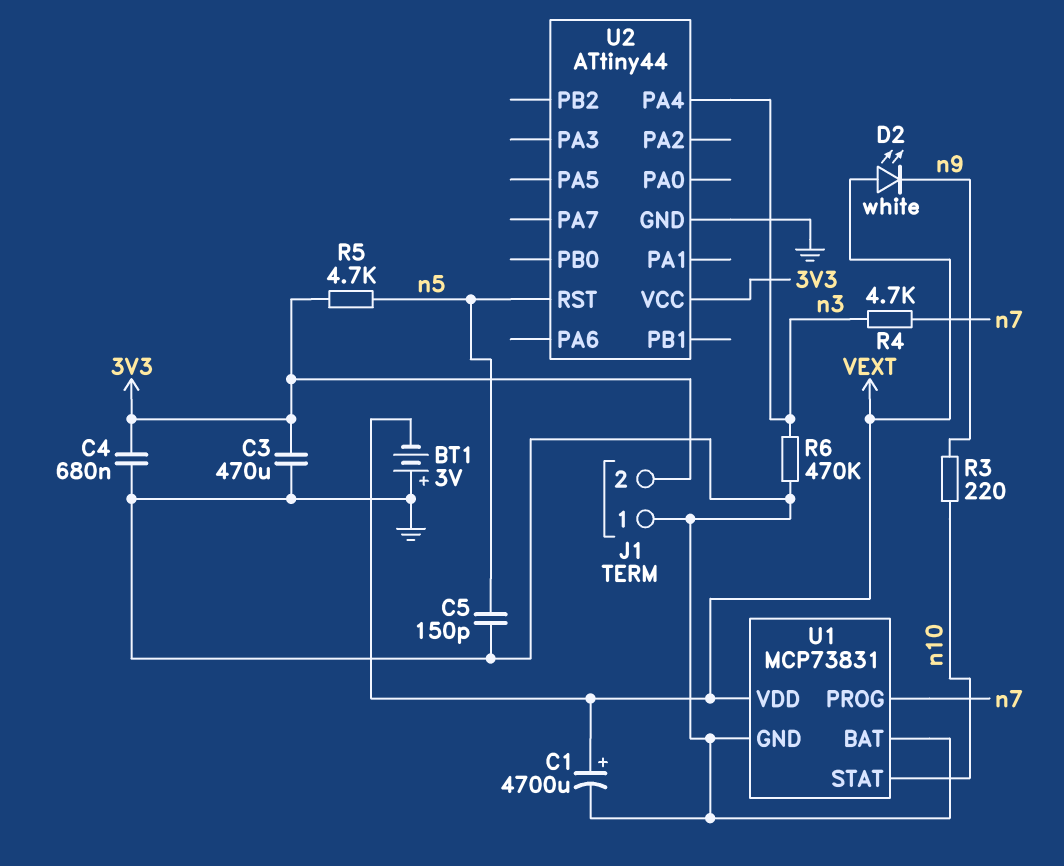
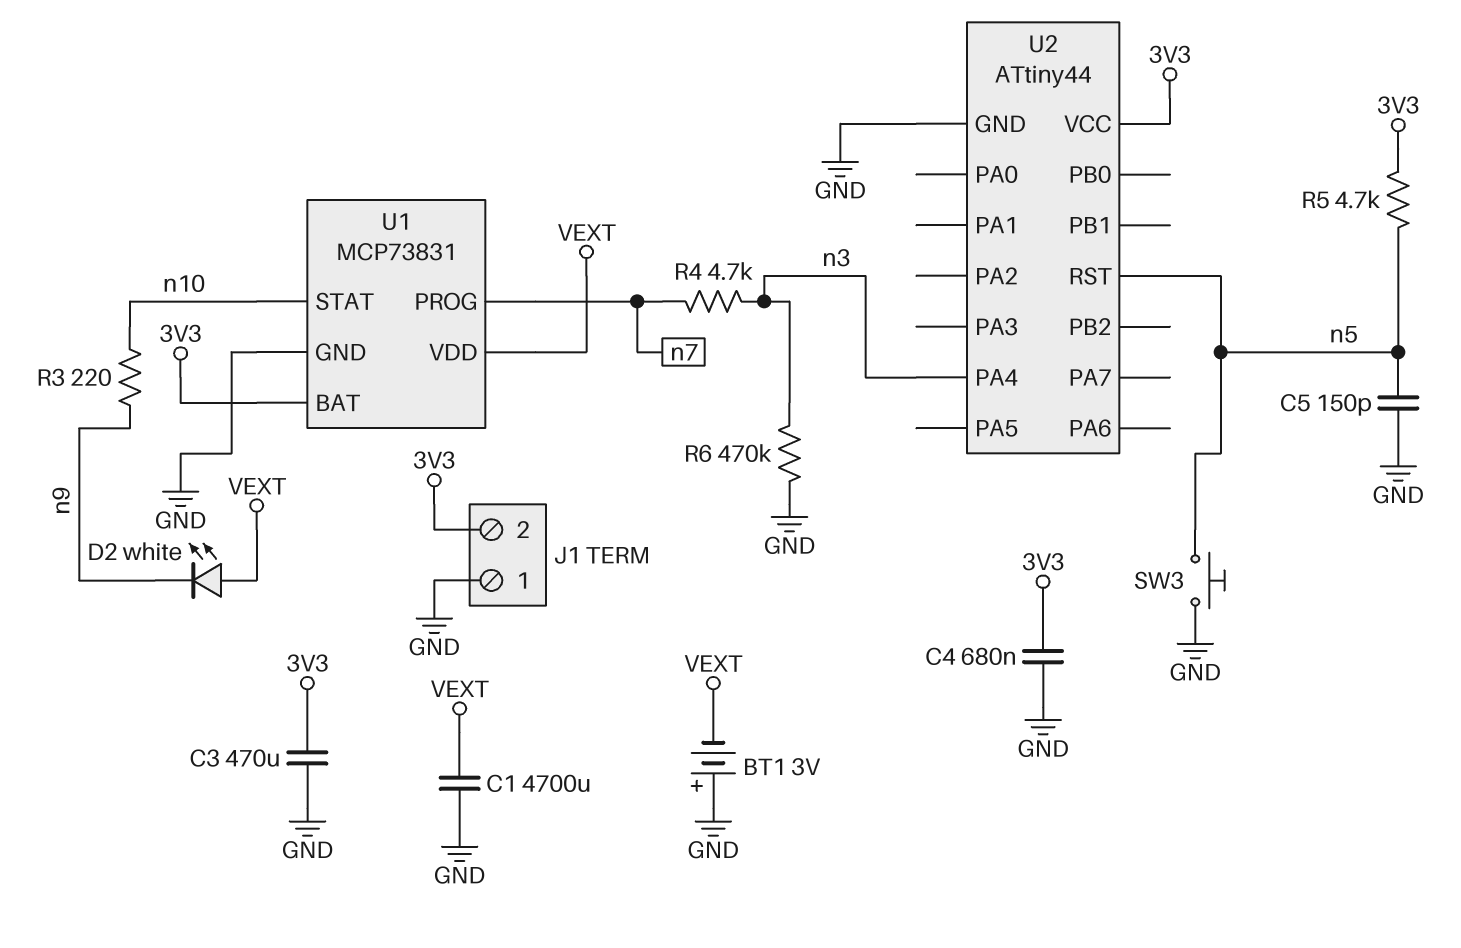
C1: 4700uF (plus VEXT, minus GND) -> 4700uF (GND, VEXT)
SW3: none -> button (GND, n5)
U1 pin BAT: GND -> 3V3

